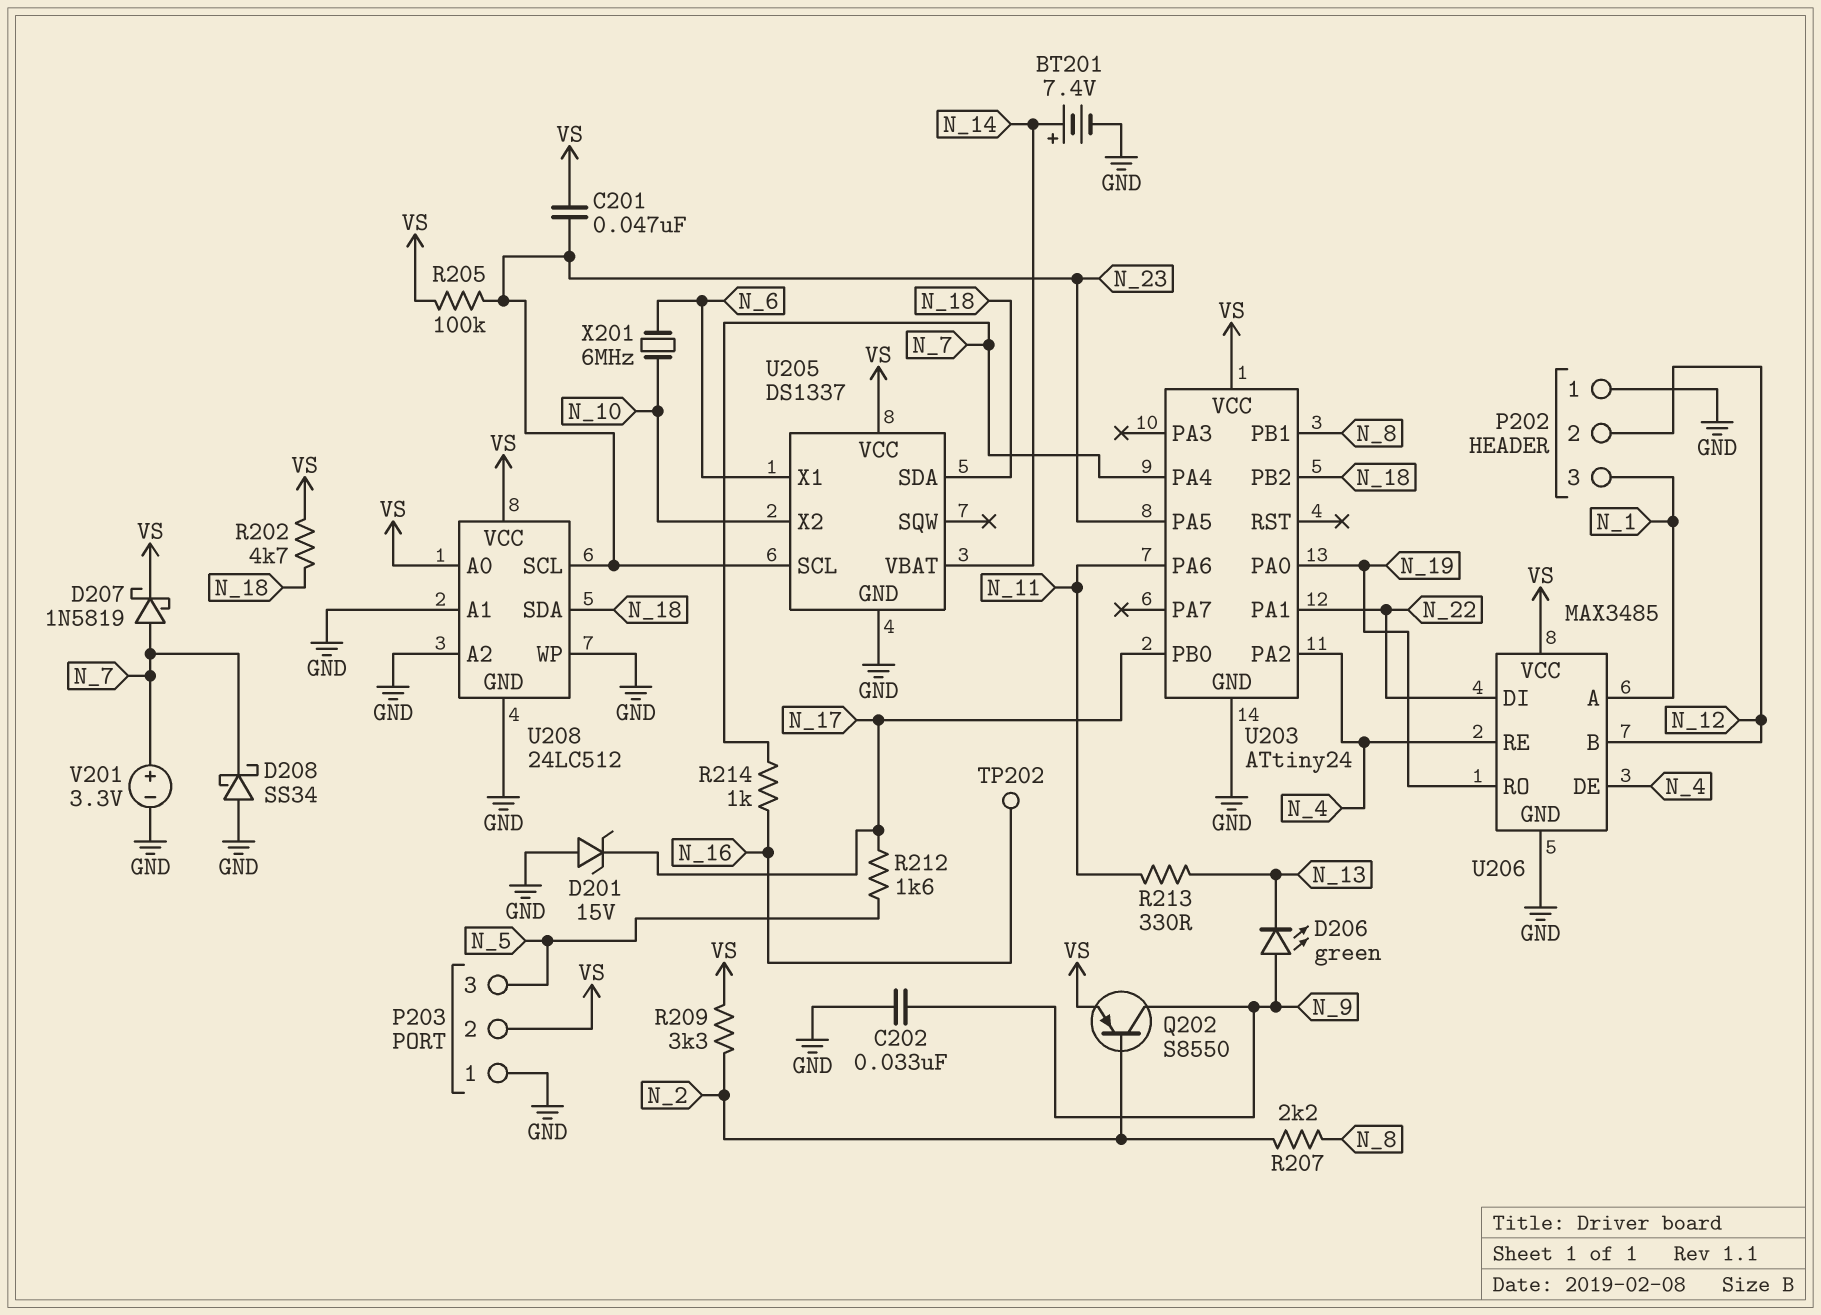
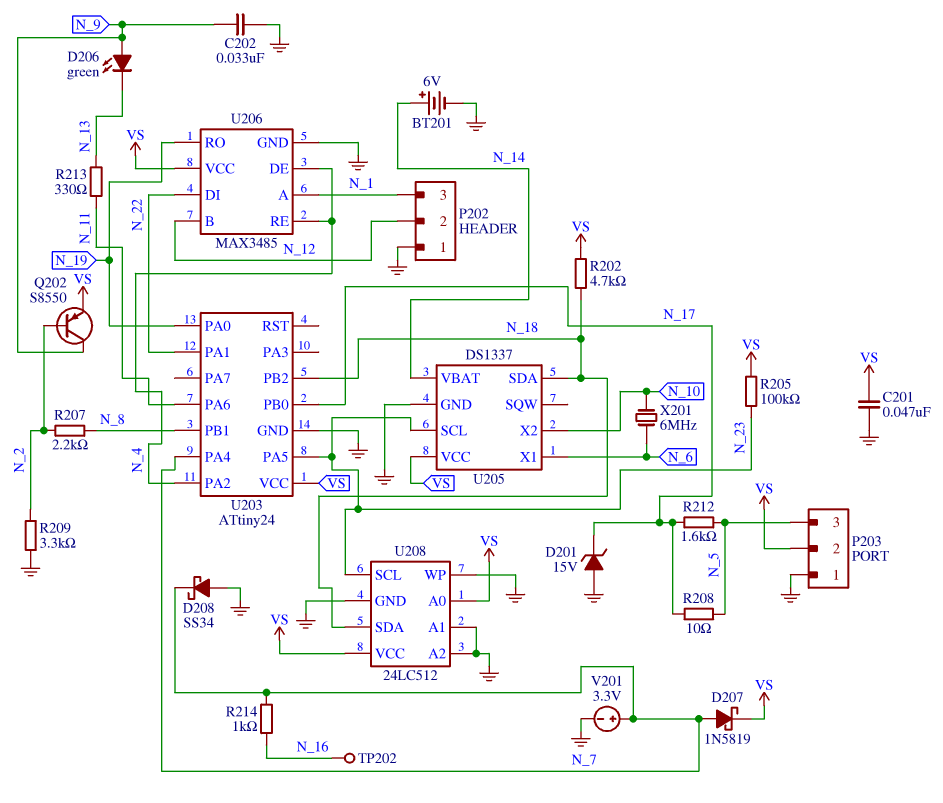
BT201: 7.4V (plus N_14, minus GND) -> 6V (plus N_14, minus GND)
C201: 47nF (N_23, VS) -> 47nF (GND, VS)
R208: none -> 10 (N_5, N_17)
R209: 3.3k (N_2, VS) -> 3.3k (GND, N_2)

